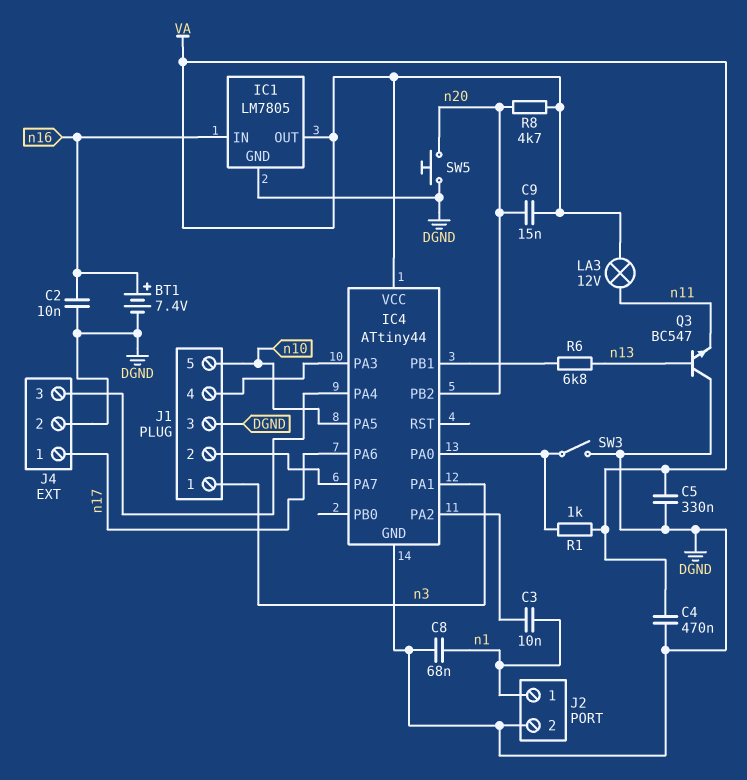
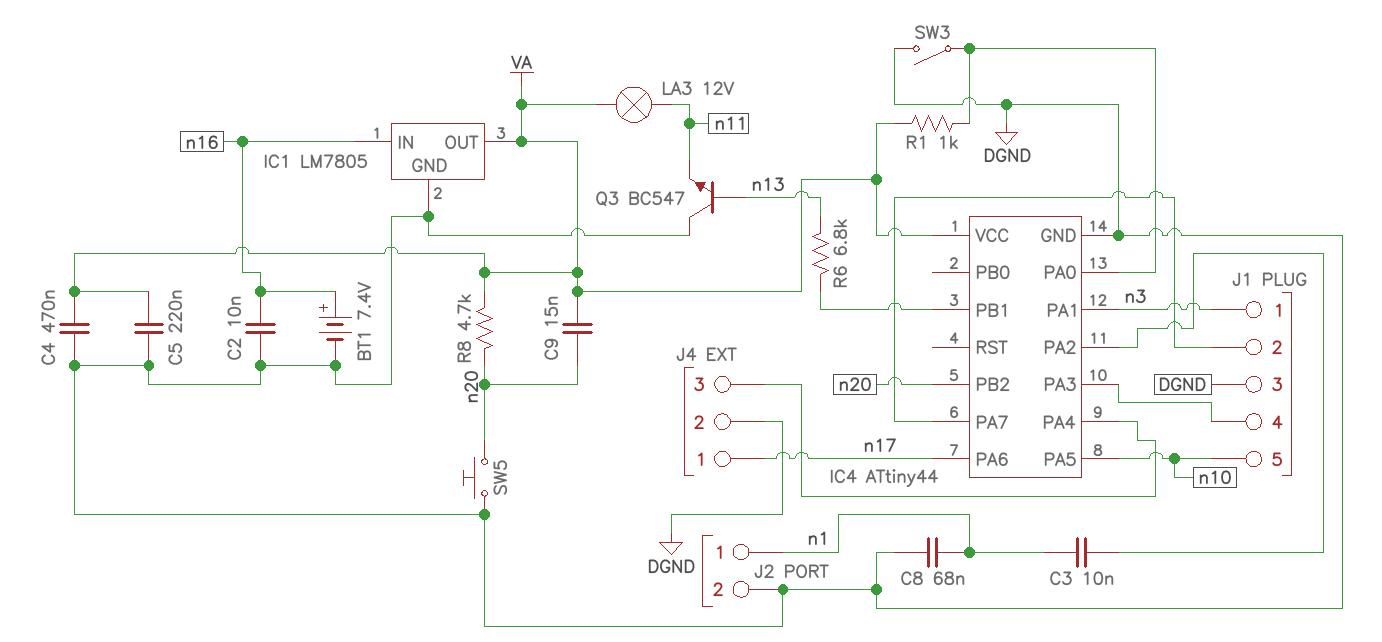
C5: 330nF (DGND, VA) -> 220nF (DGND, VA)

